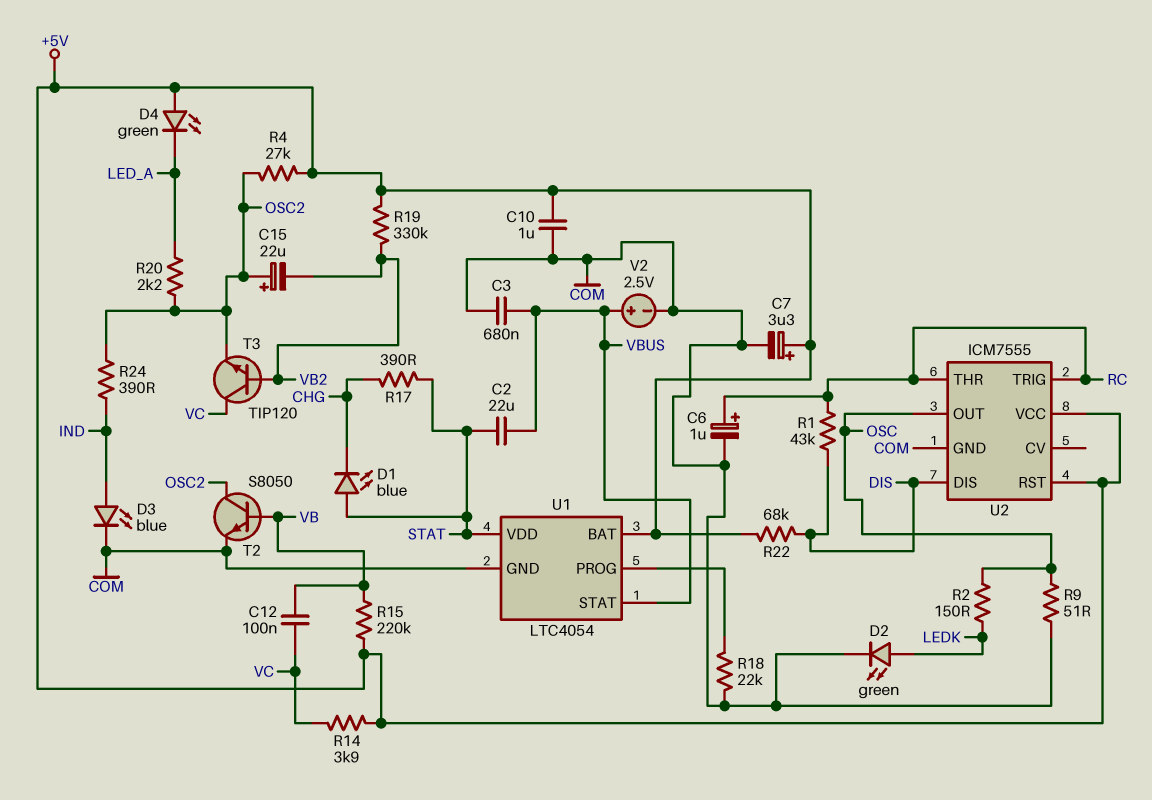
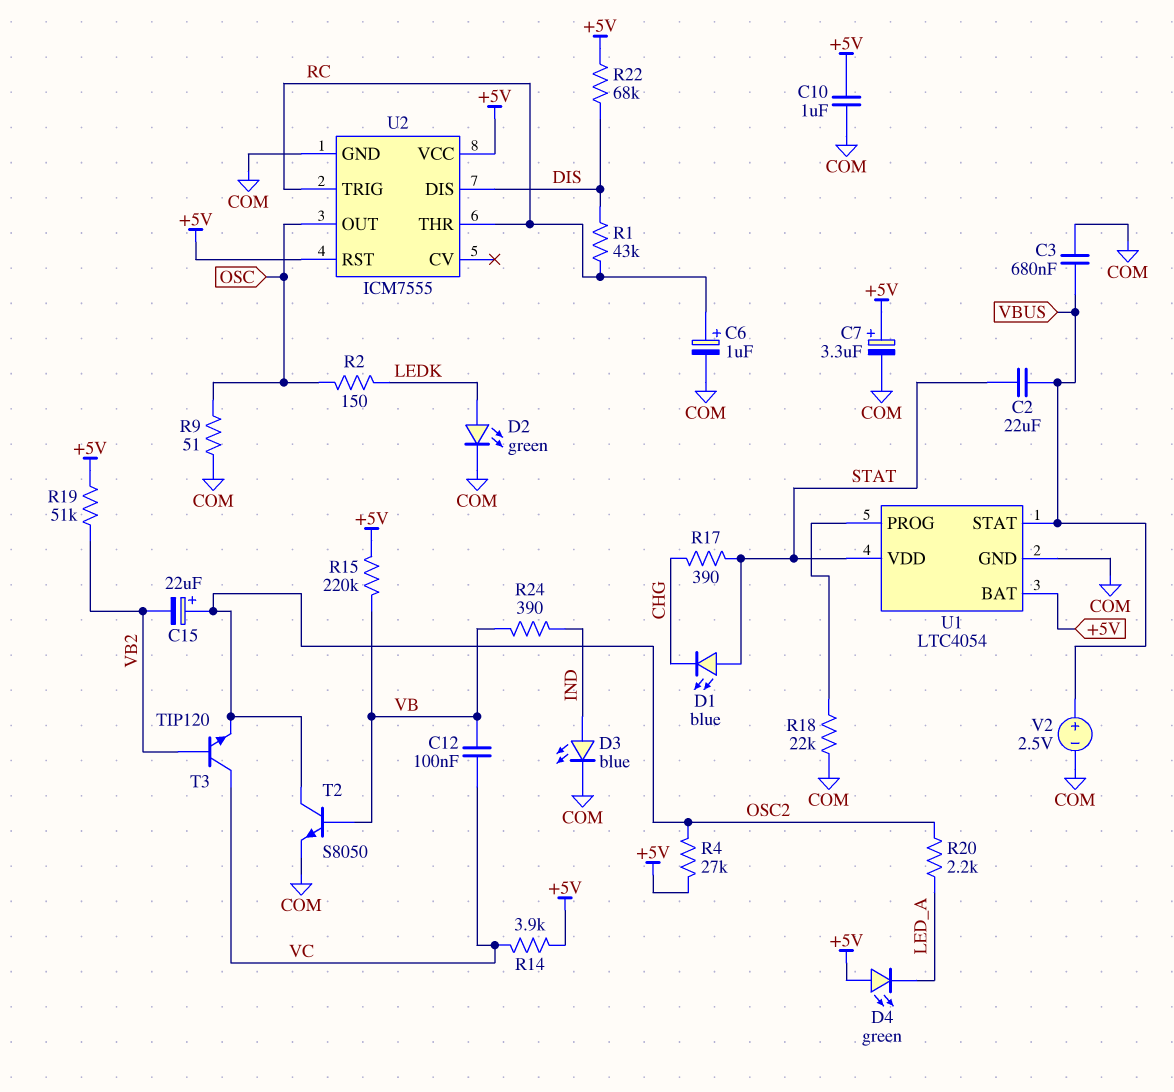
R19: 330k (+5V, VB2) -> 51k (+5V, VB2)
R24: 390 (IND, OSC2) -> 390 (IND, VB)

